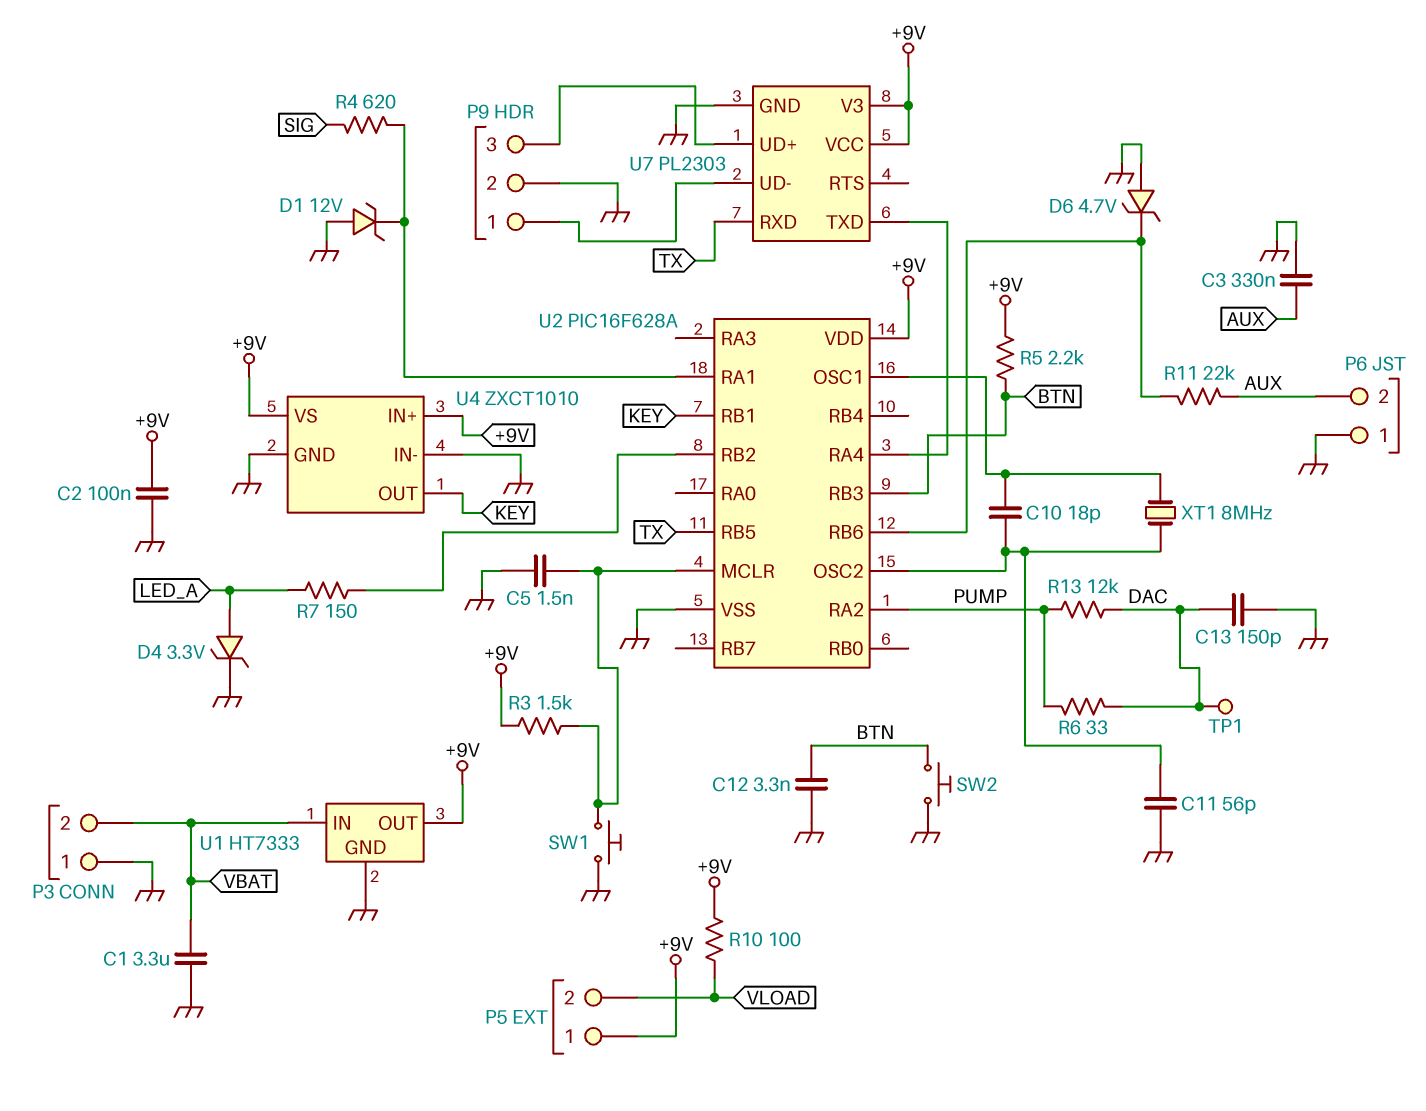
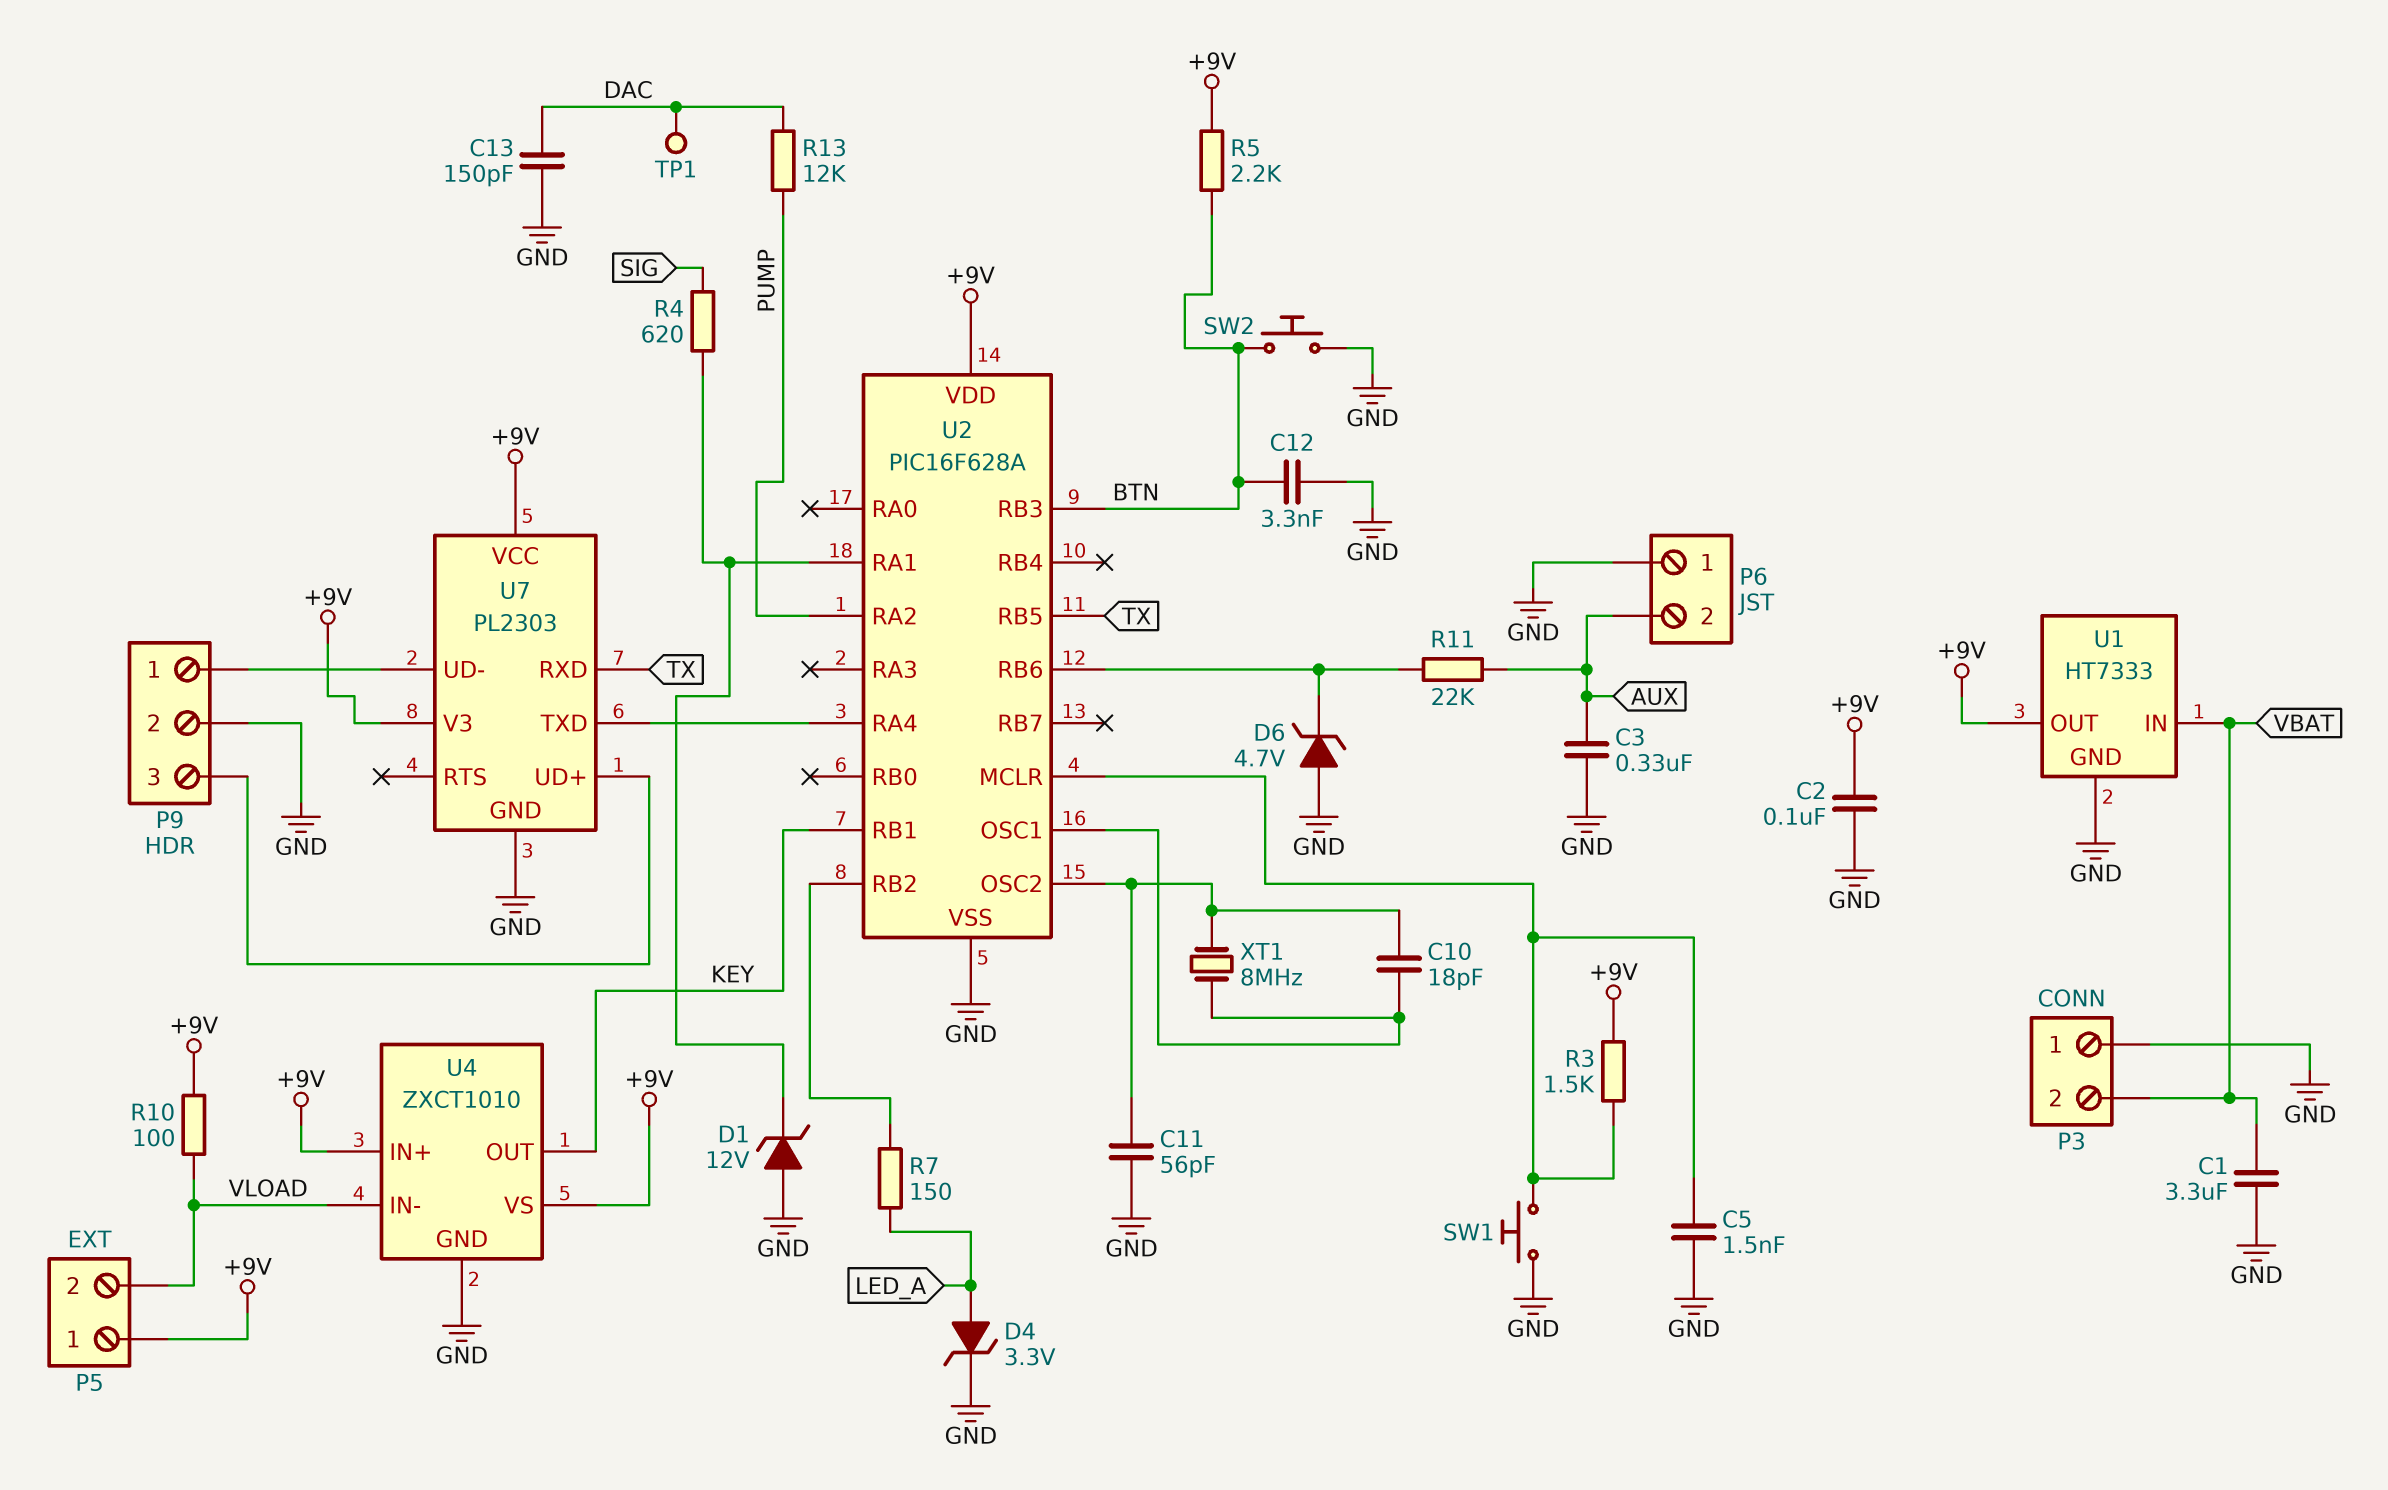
R6: 33 (DAC, PUMP) -> none
U4 pin IN-: GND -> VLOAD

